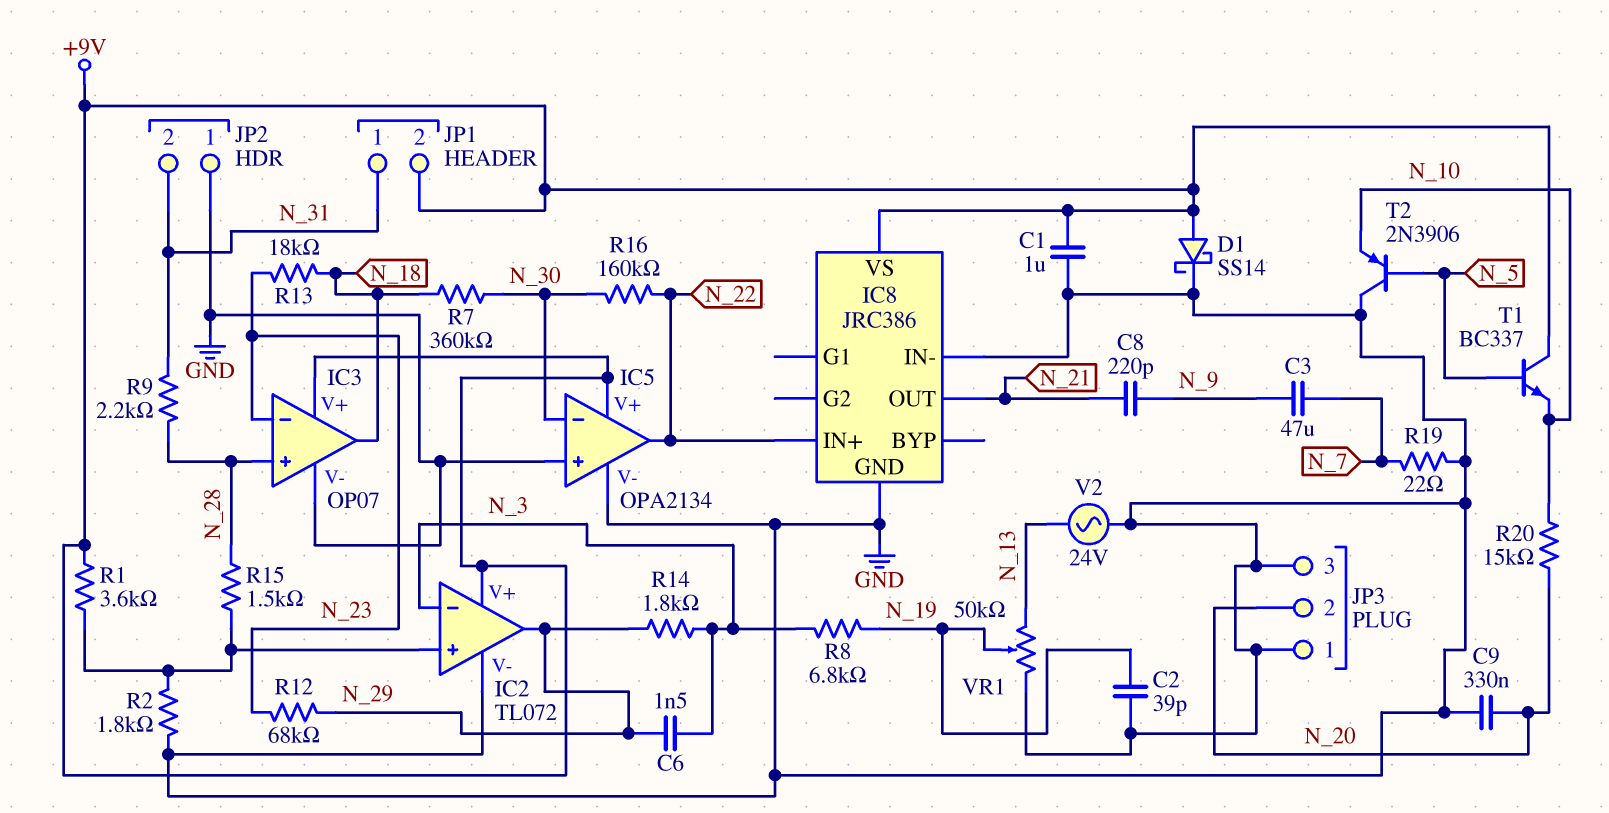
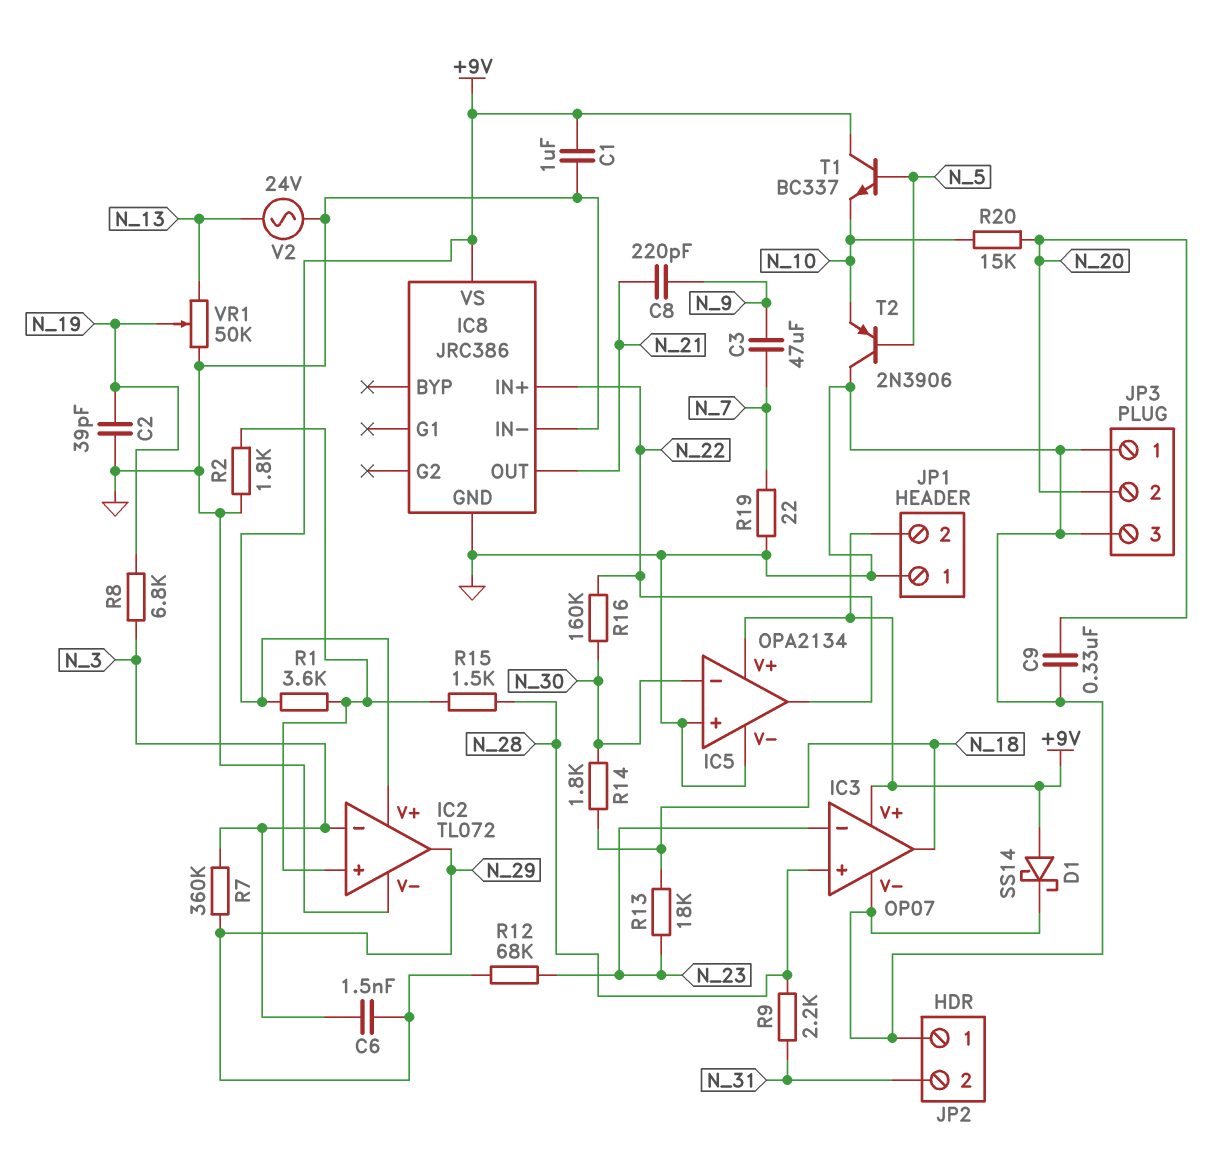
JP1 pin 1: N_31 -> GND
R7: 360k (N_18, N_30) -> 360k (N_3, N_29)
R14: 1.8k (N_3, N_29) -> 1.8k (N_18, N_30)

